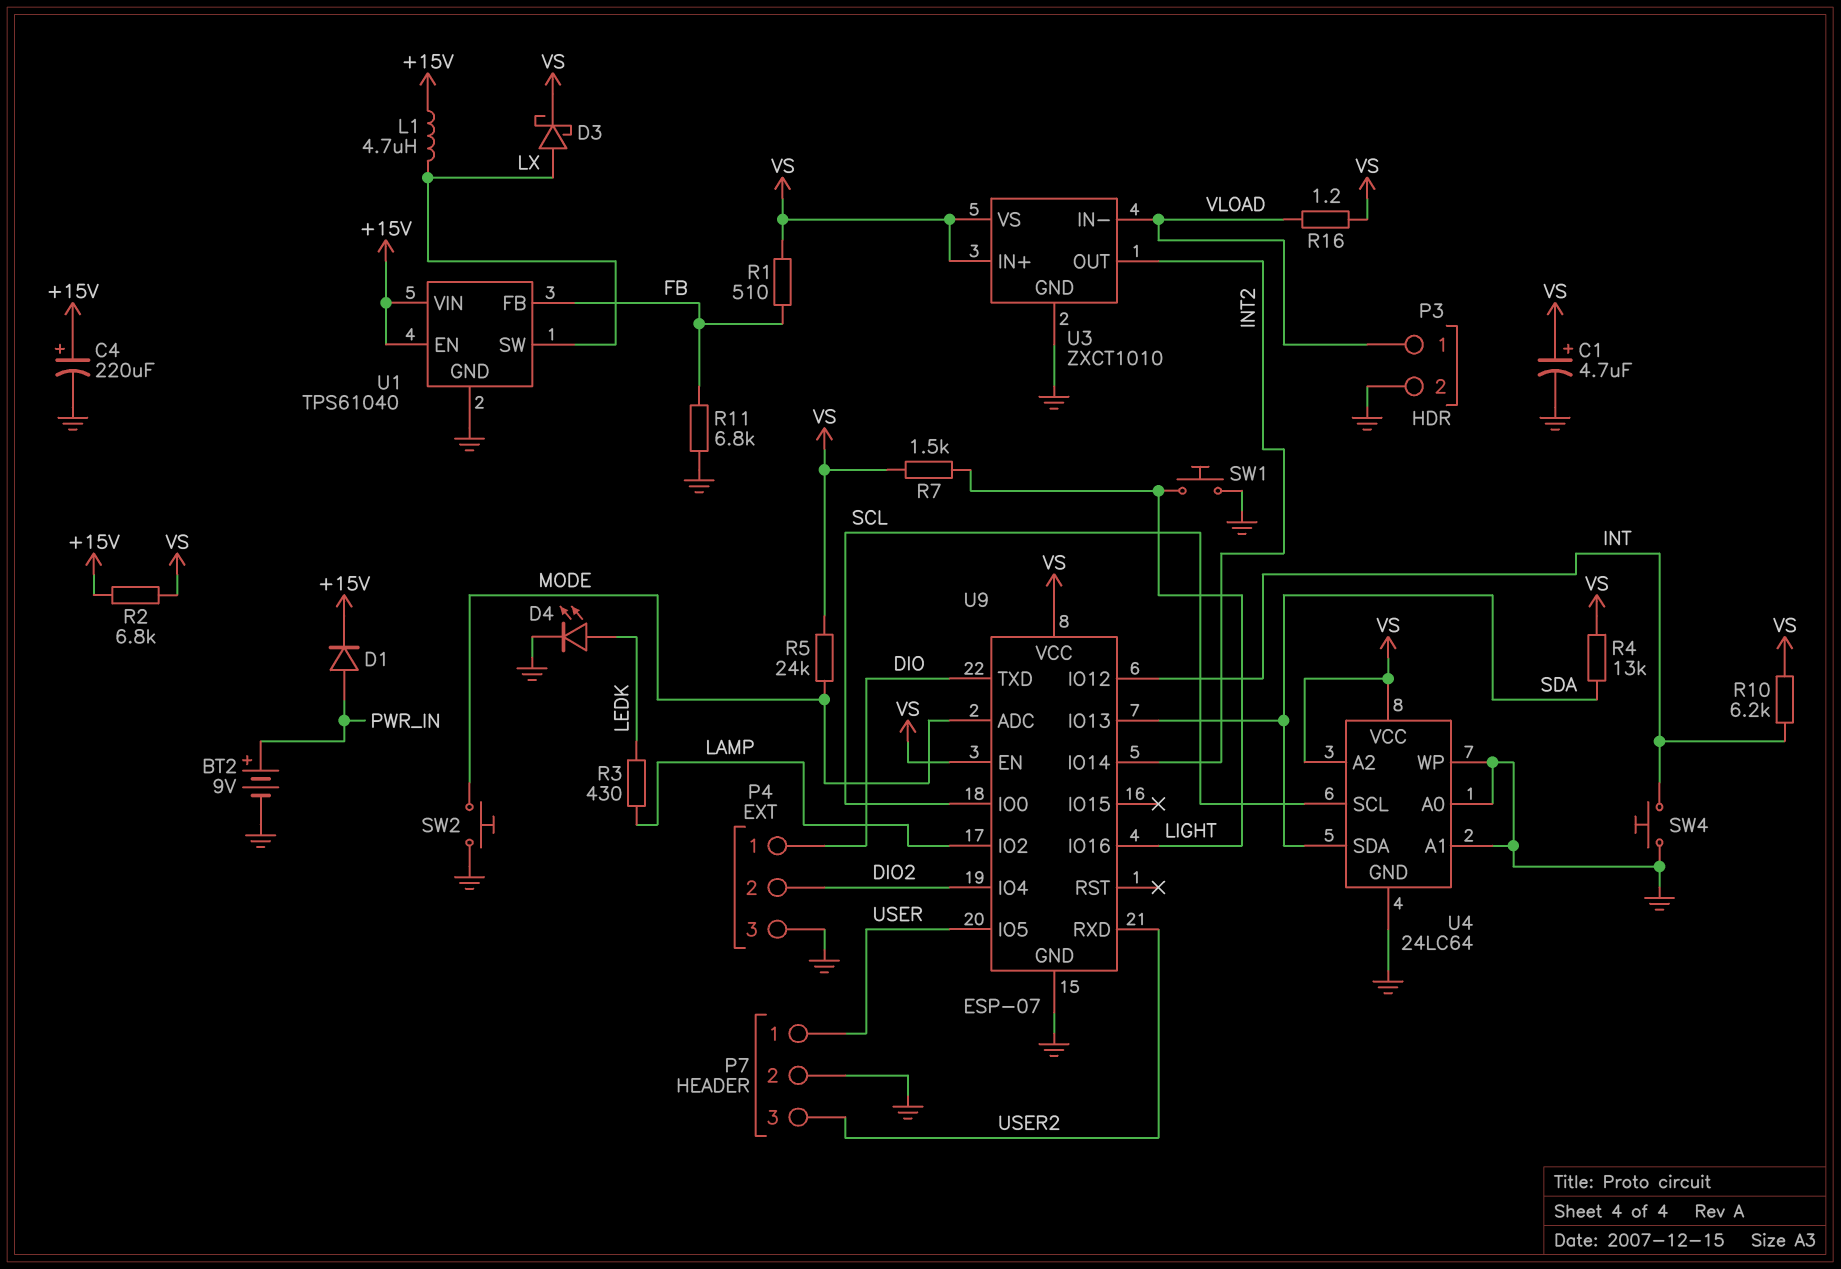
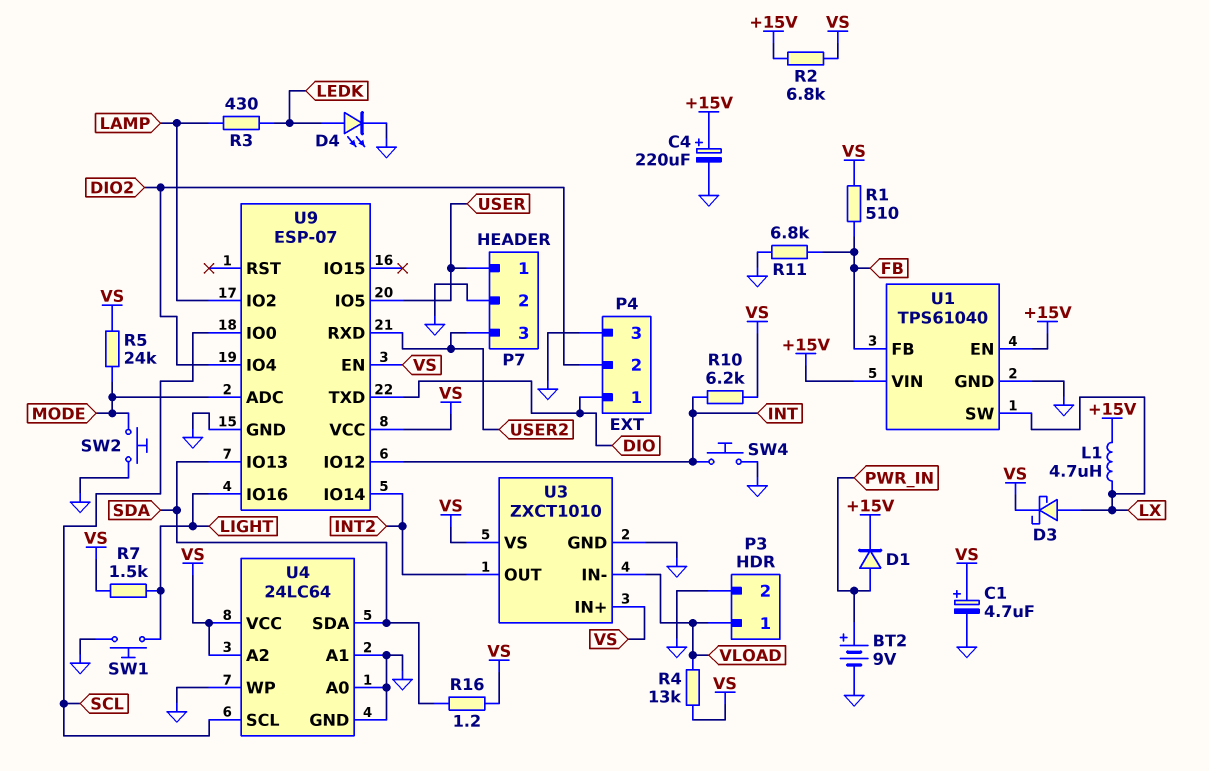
R4: 13k (SDA, VS) -> 13k (VLOAD, VS)
R16: 1.2 (VLOAD, VS) -> 1.2 (SDA, VS)

